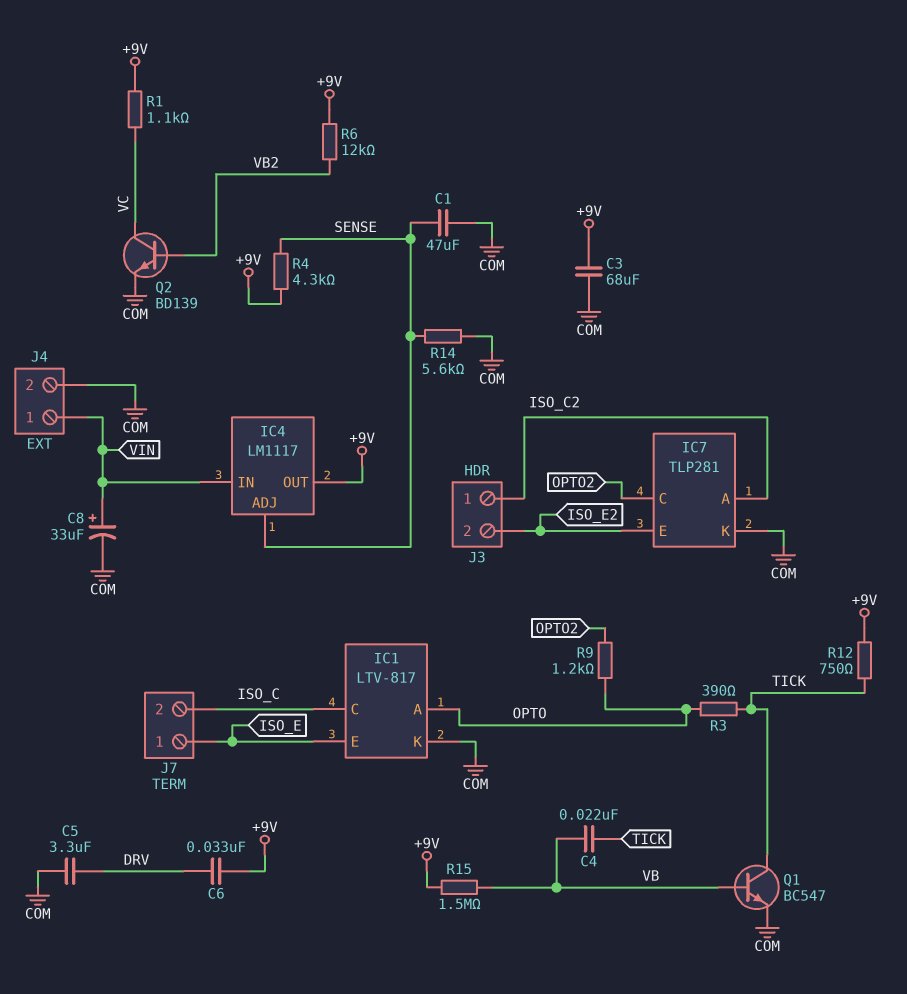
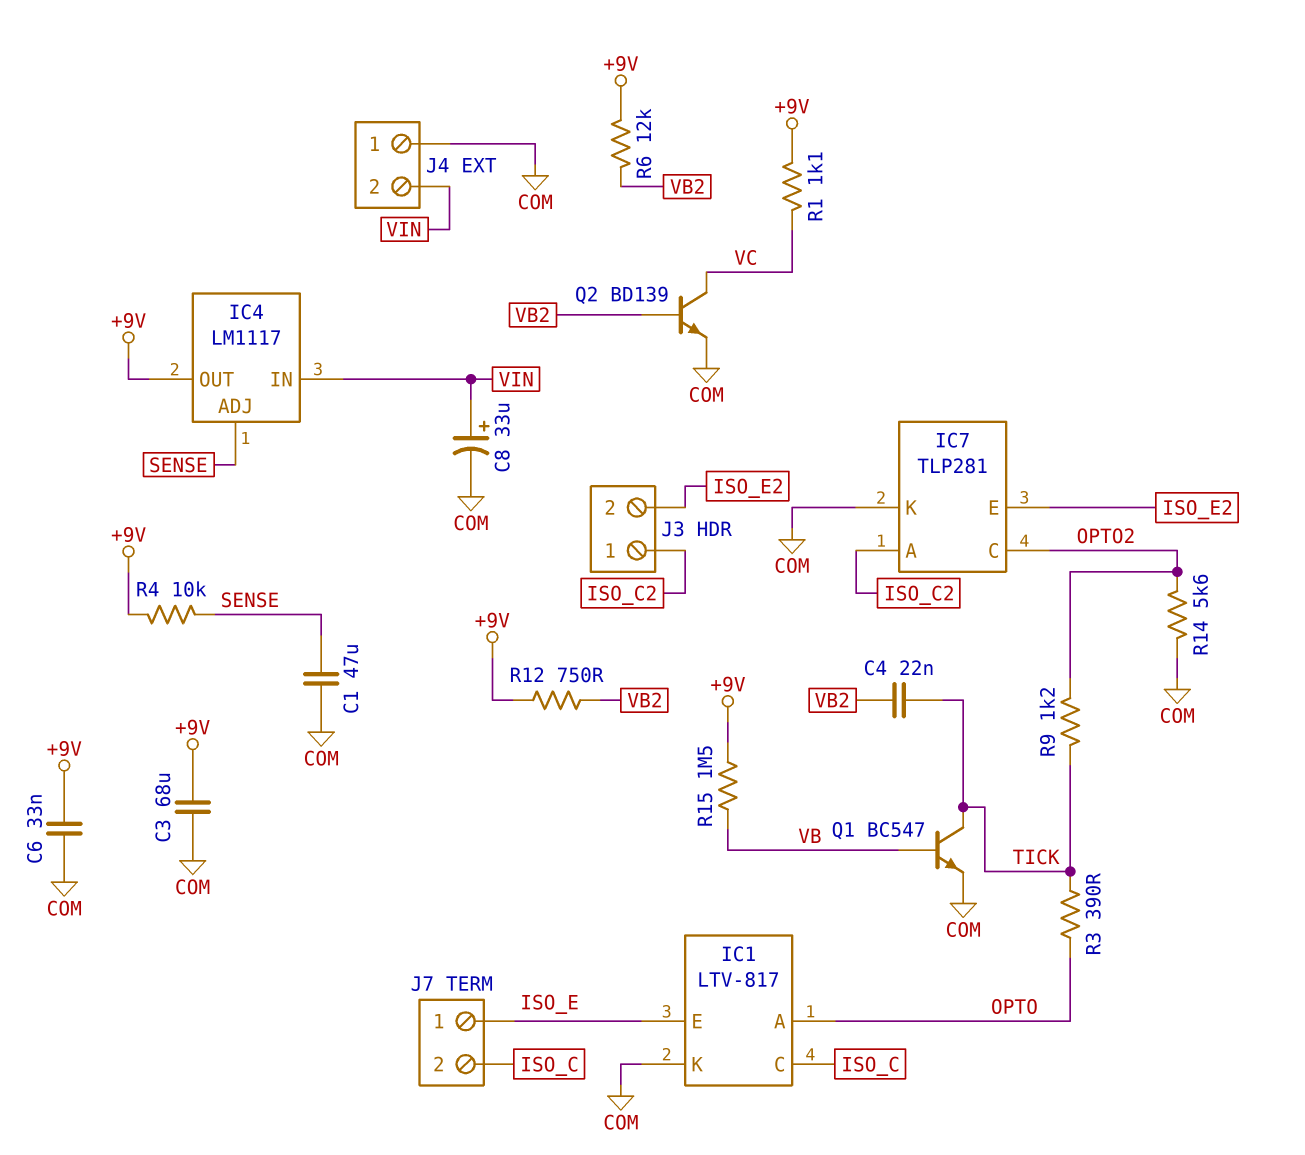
C4: 22nF (TICK, VB) -> 22nF (TICK, VB2)
C5: 3.3uF (COM, DRV) -> none
C6: 33nF (+9V, DRV) -> 33nF (+9V, COM)
J4 pin 1: VIN -> COM
J4 pin 2: COM -> VIN
R4: 4.3k (+9V, SENSE) -> 10k (+9V, SENSE)
R9: 1.2k (OPTO, OPTO2) -> 1.2k (OPTO2, TICK)
R12: 750 (+9V, TICK) -> 750 (+9V, VB2)
R14: 5.6k (COM, SENSE) -> 5.6k (COM, OPTO2)

